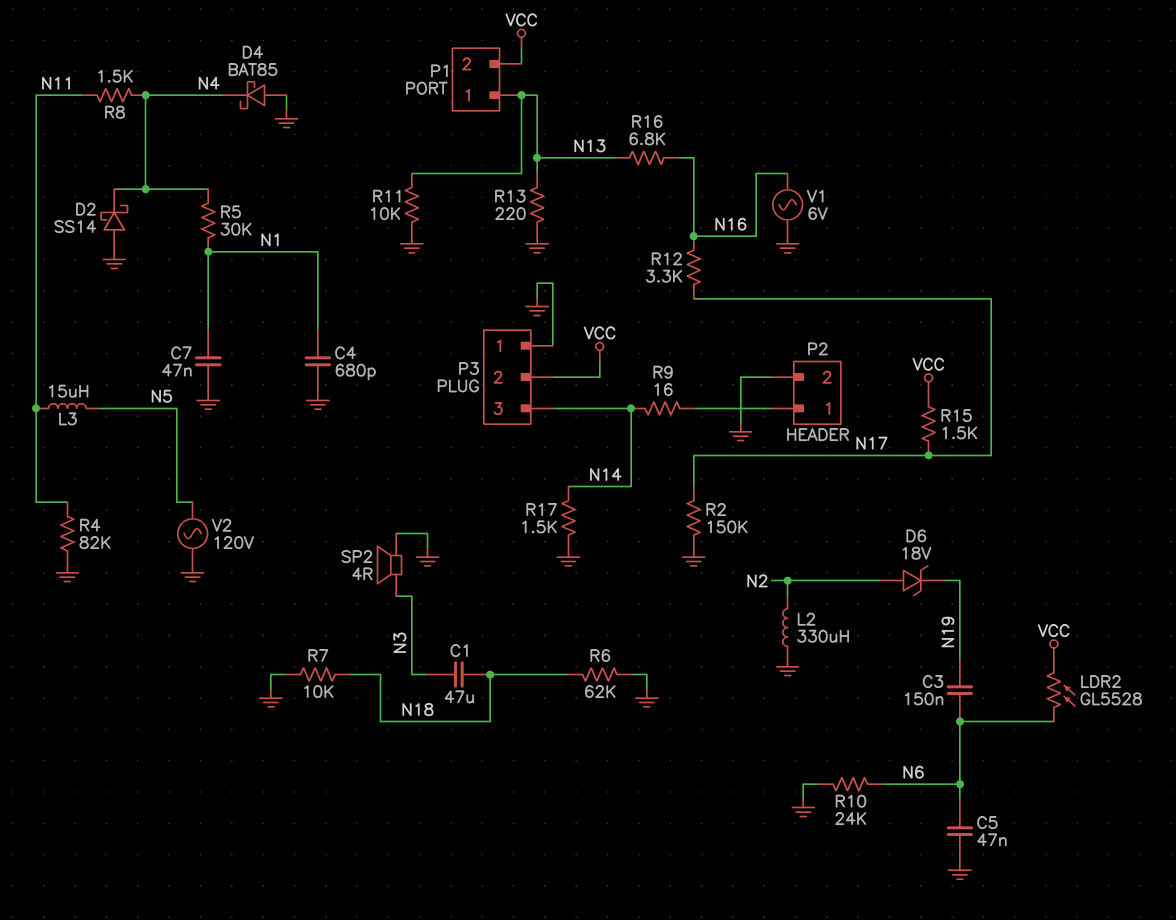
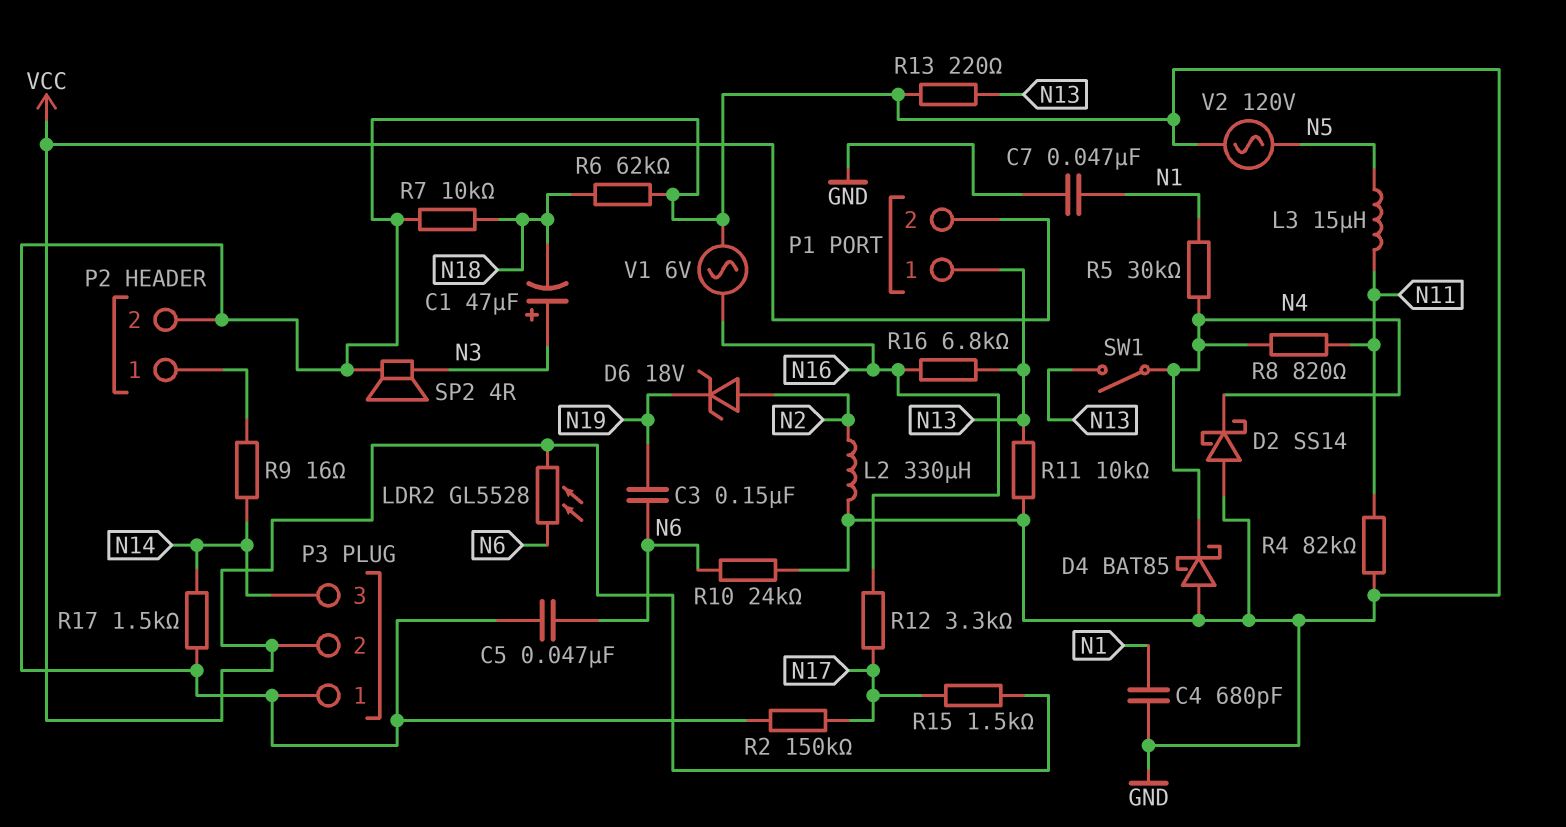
C1: 47uF (N3, N18) -> 47uF (plus N3, minus N18)
R8: 1.5k (N4, N11) -> 820 (N4, N11)
SW1: none -> switch (N4, N13)

